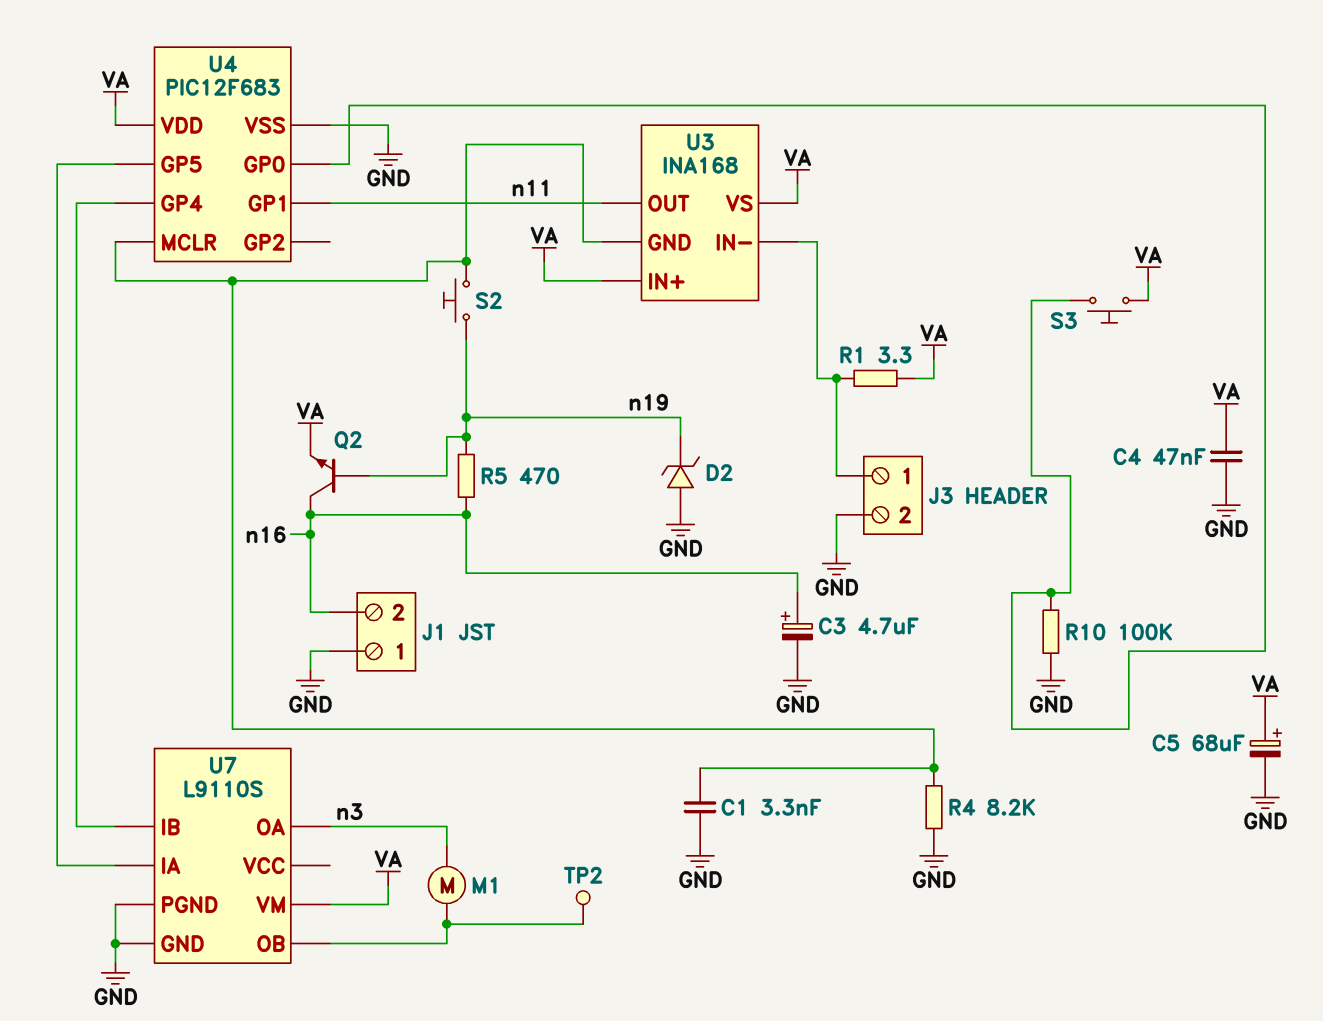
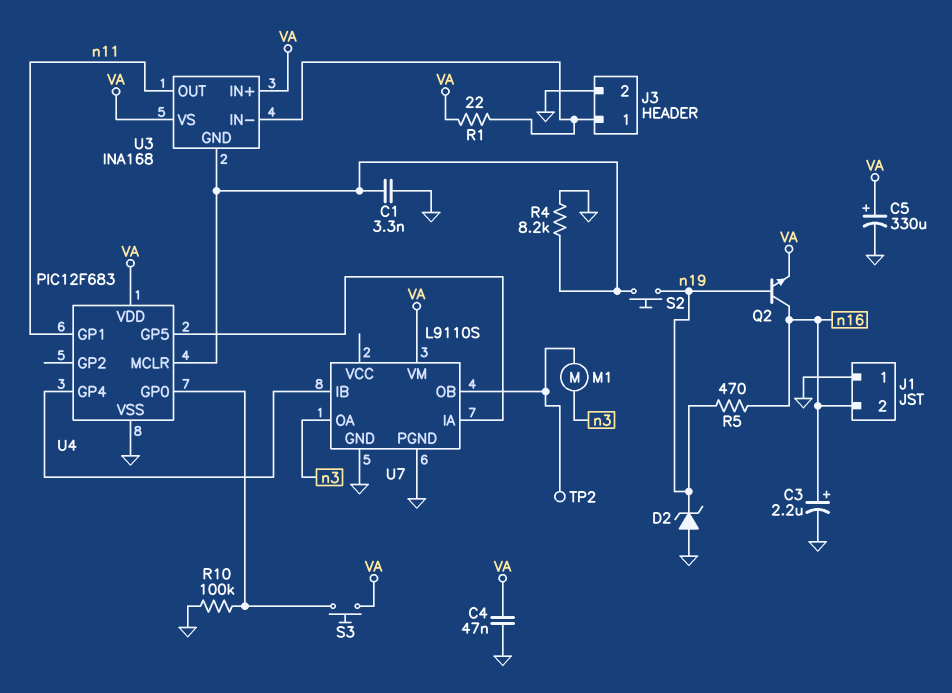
C3: 4.7uF (plus n16, minus GND) -> 2.2uF (plus n16, minus GND)
C5: 68uF (plus VA, minus GND) -> 330uF (plus VA, minus GND)
R1: 3.3 (J3/1, VA) -> 22 (J3/1, VA)

